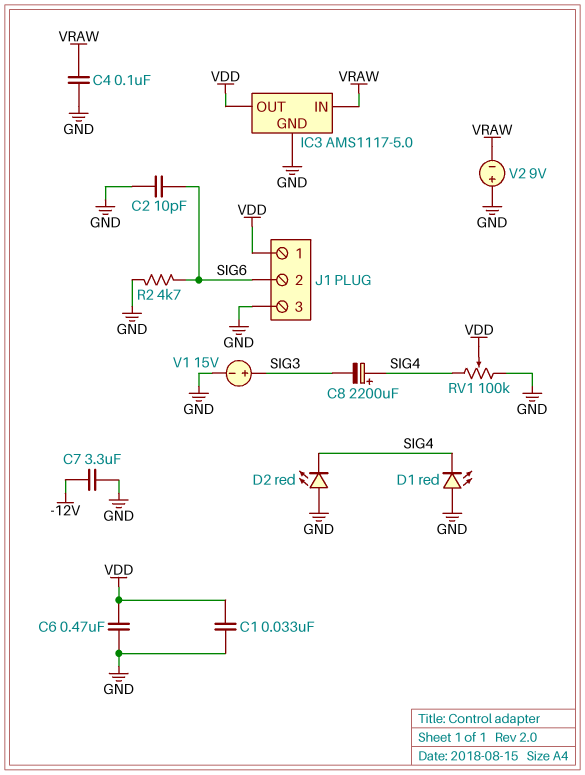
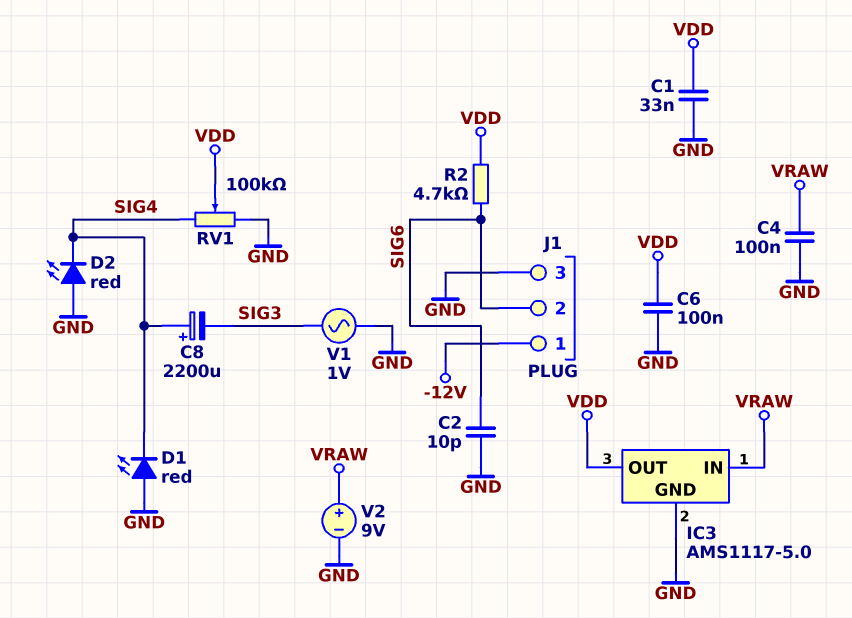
C6: 470nF (GND, VDD) -> 100nF (GND, VDD)
C7: 3.3uF (-12V, GND) -> none
J1 pin 1: VDD -> -12V
R2: 4.7k (GND, SIG6) -> 4.7k (SIG6, VDD)
V1: 15V (plus SIG3, minus GND) -> AC 1V (GND, SIG3)
V2: 9V (plus GND, minus VRAW) -> 9V (plus VRAW, minus GND)

